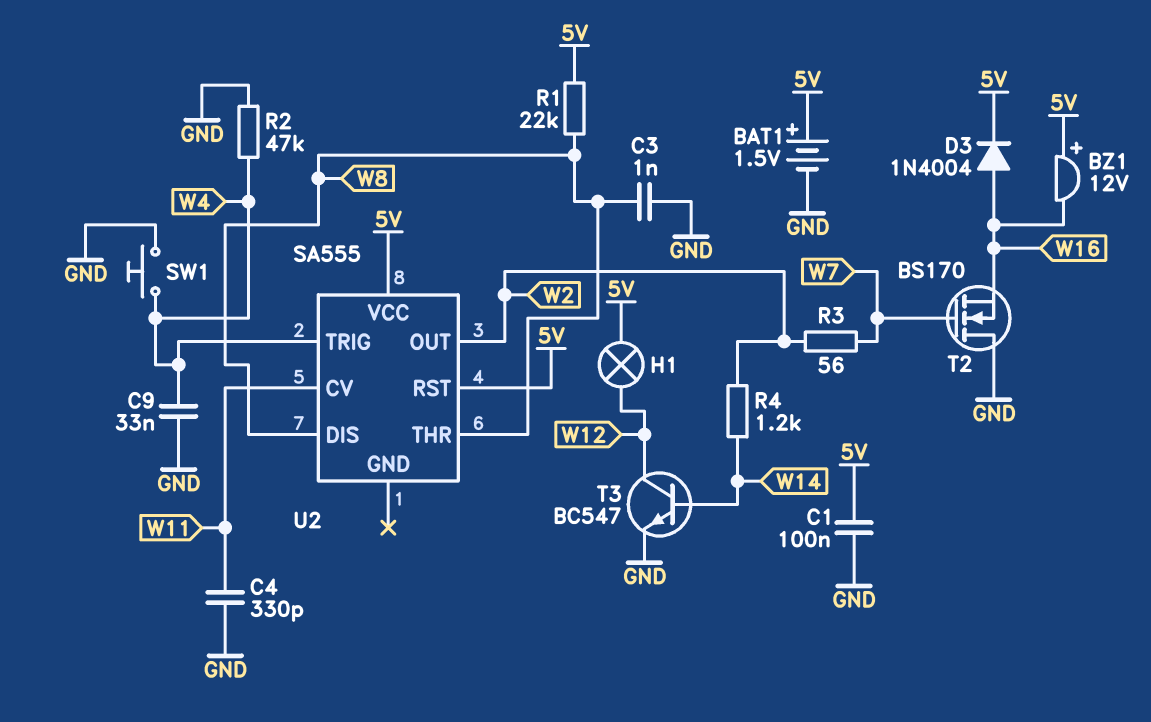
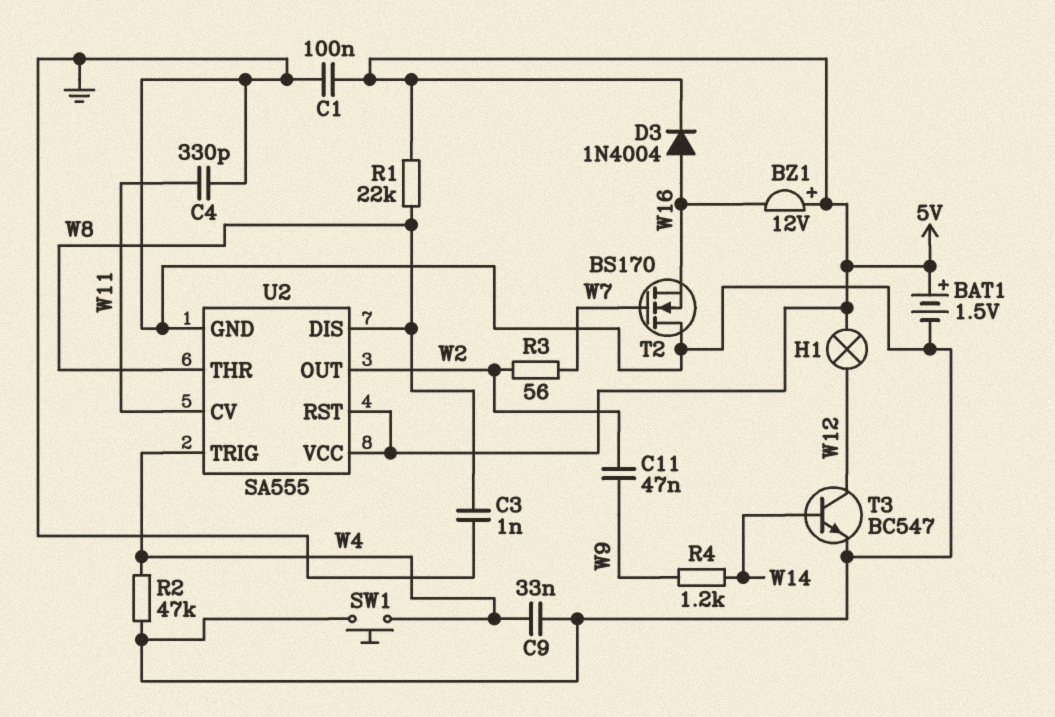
C11: none -> 47nF (W2, W9)
R4: 1.2k (W2, W14) -> 1.2k (W9, W14)
U2 pin GND: none -> GND

